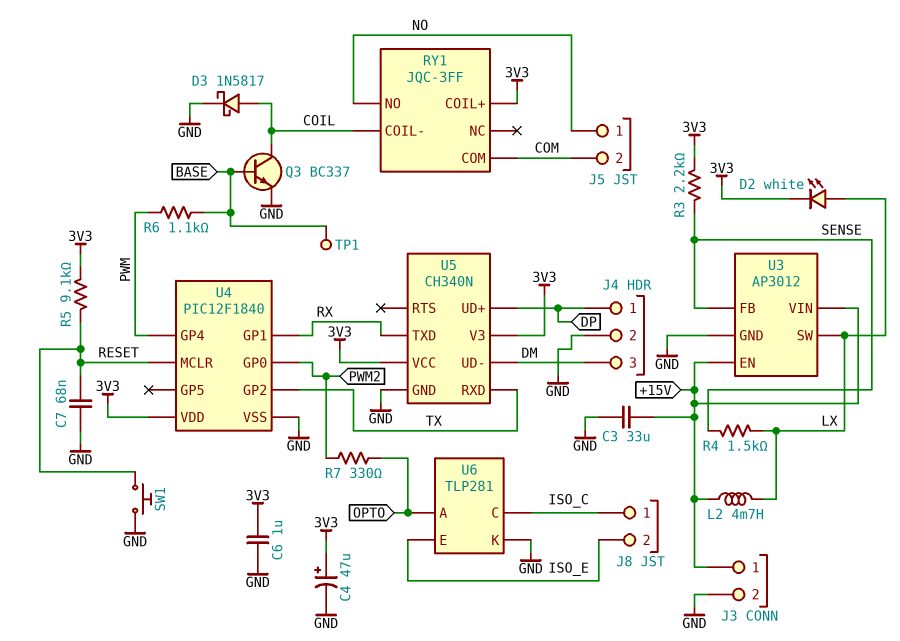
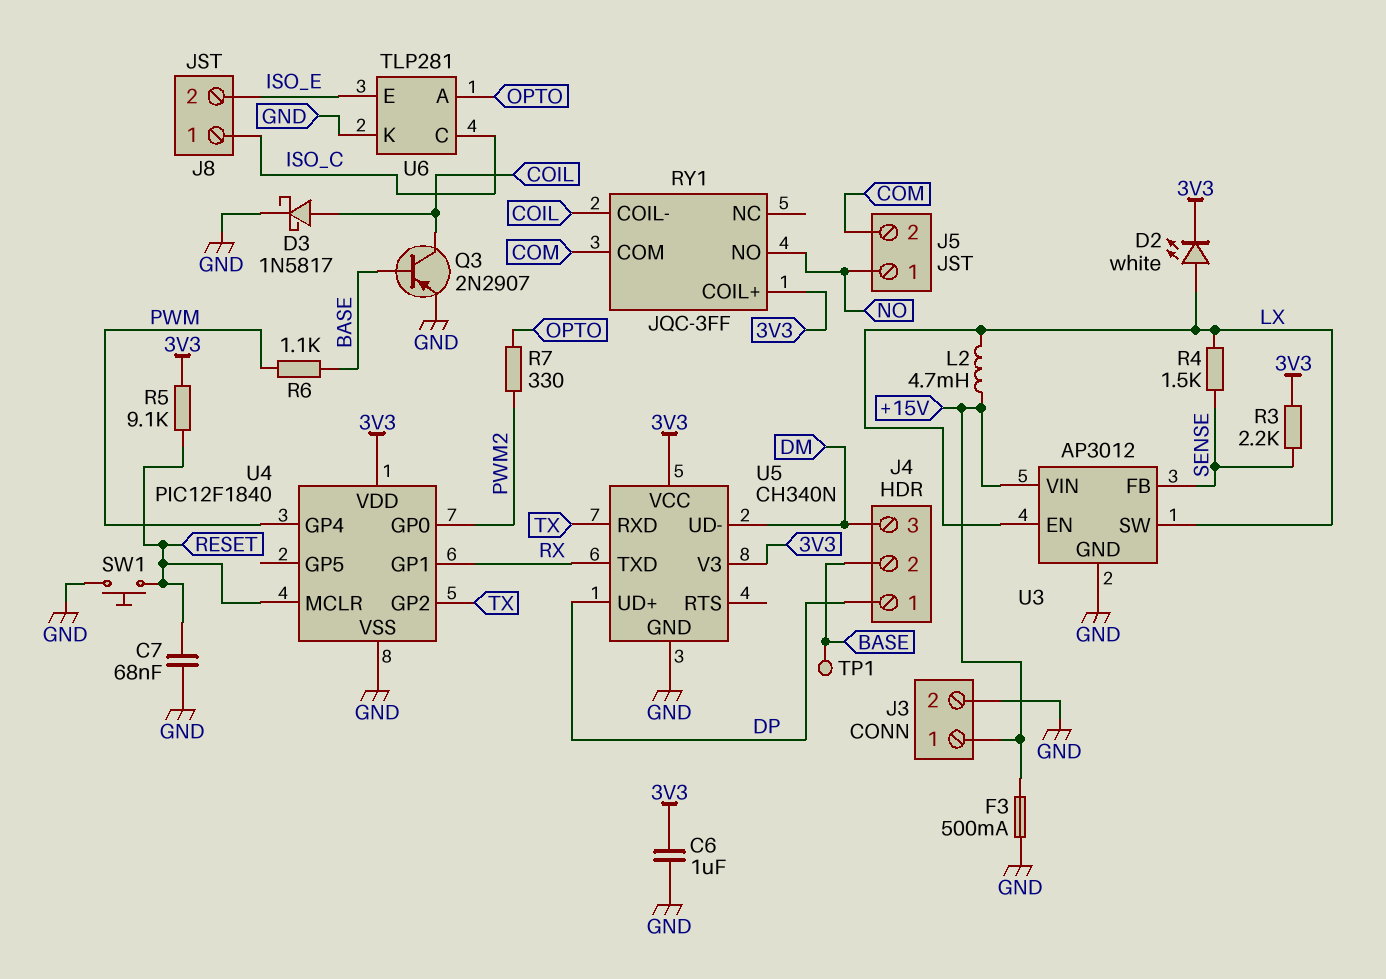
C3: 33uF (+15V, GND) -> none
C4: 47uF (plus 3V3, minus GND) -> none
F3: none -> 500mA (+15V, GND)
J4 pin 2: GND -> BASE
Q3: NPN BC337 (B BASE, C COIL, E GND) -> PNP 2N2907 (B BASE, C COIL, E GND)
U3 pin EN: +15V -> LX

